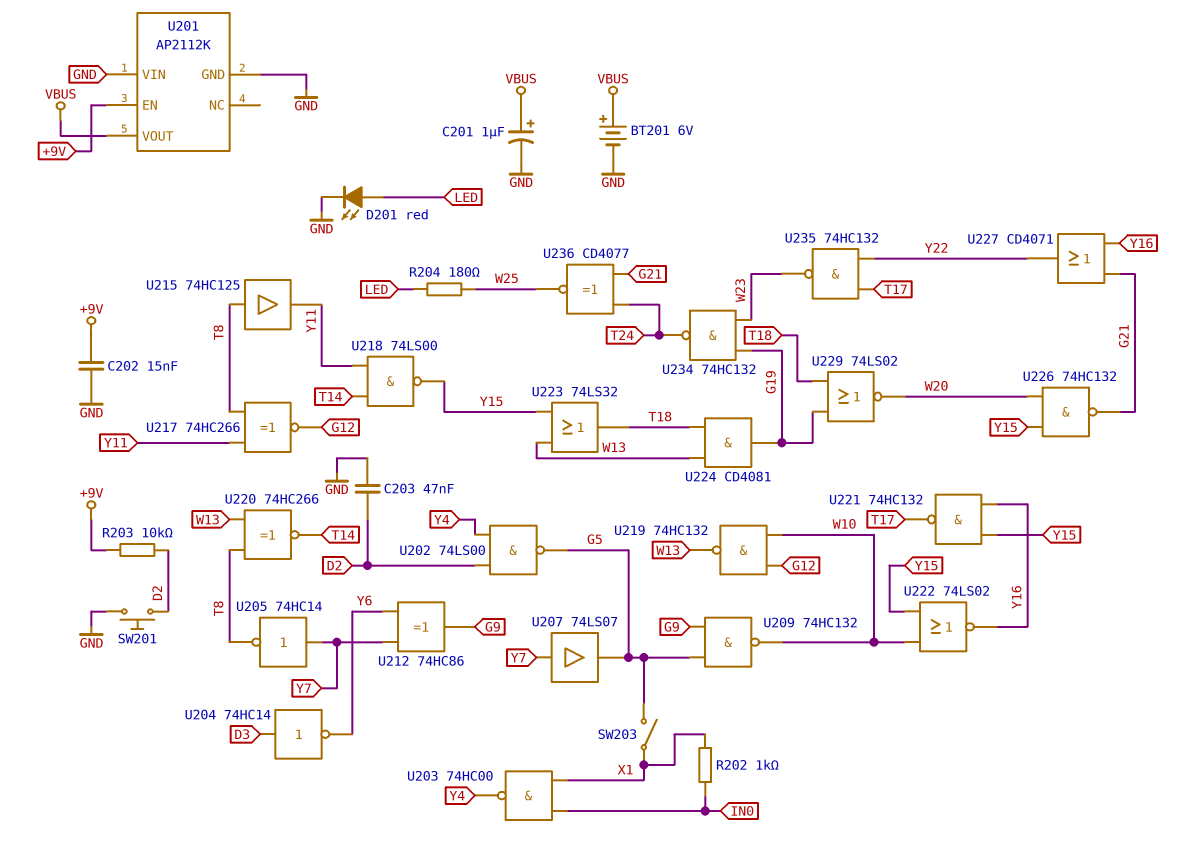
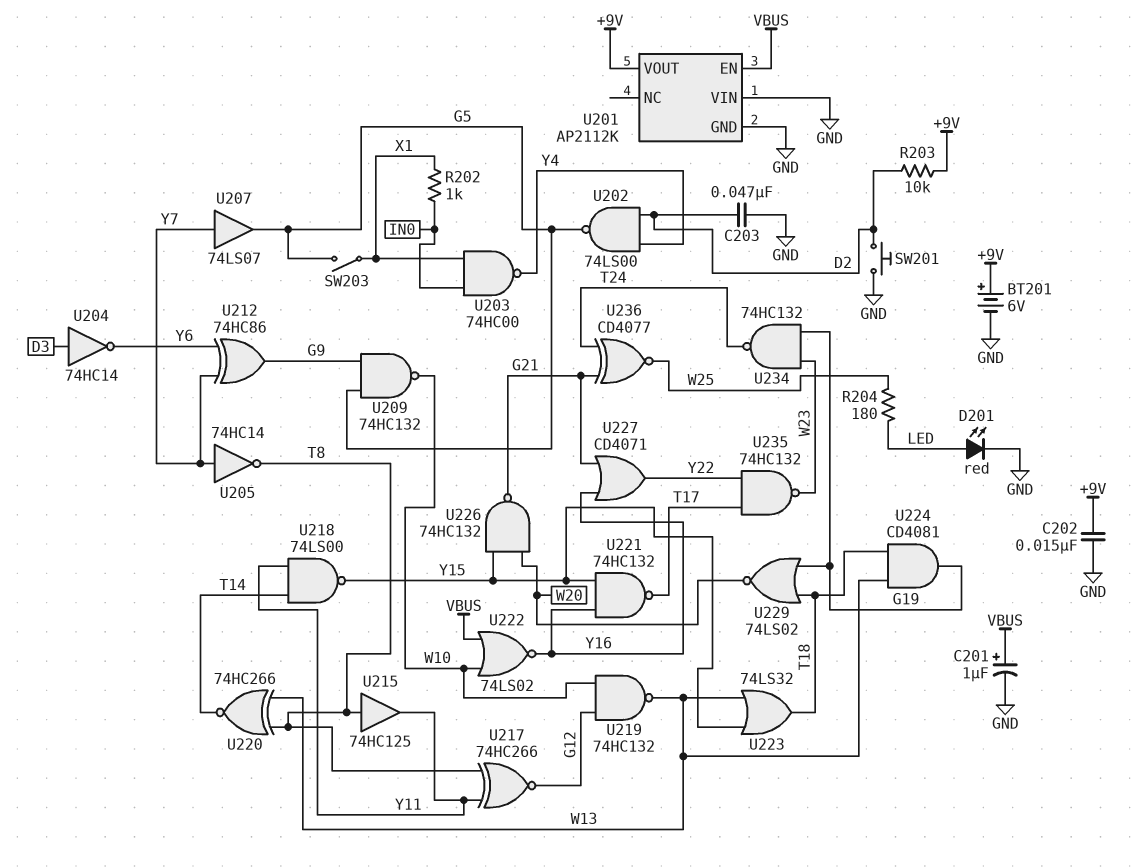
BT201: 6V (plus VBUS, minus GND) -> 6V (plus +9V, minus GND)
U201 pin EN: +9V -> VBUS
U201 pin VOUT: VBUS -> +9V
U222: NOR 74LS02 (in W10, in Y15, out Y16) -> NOR 74LS02 (in VBUS, in W10, out Y16)

